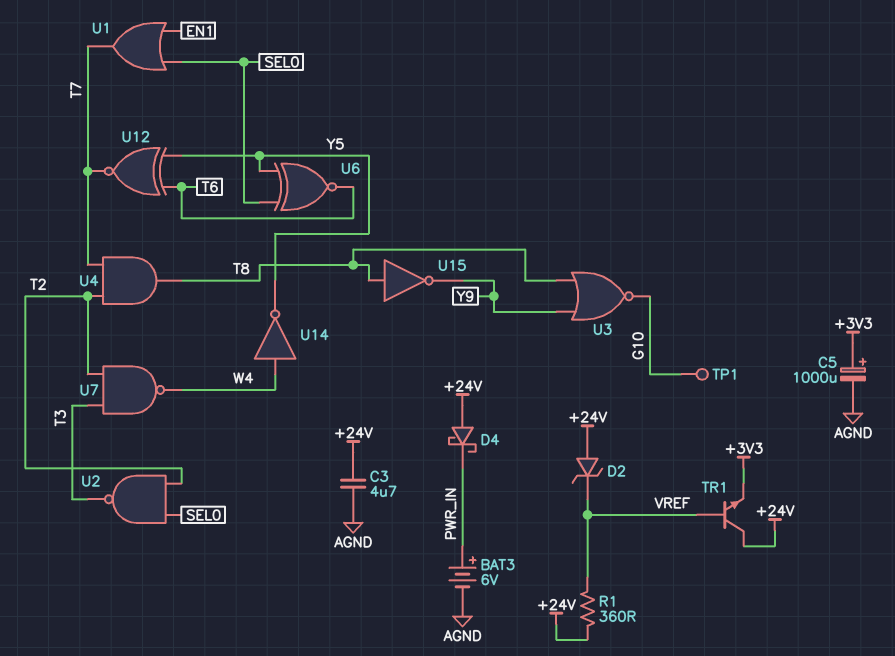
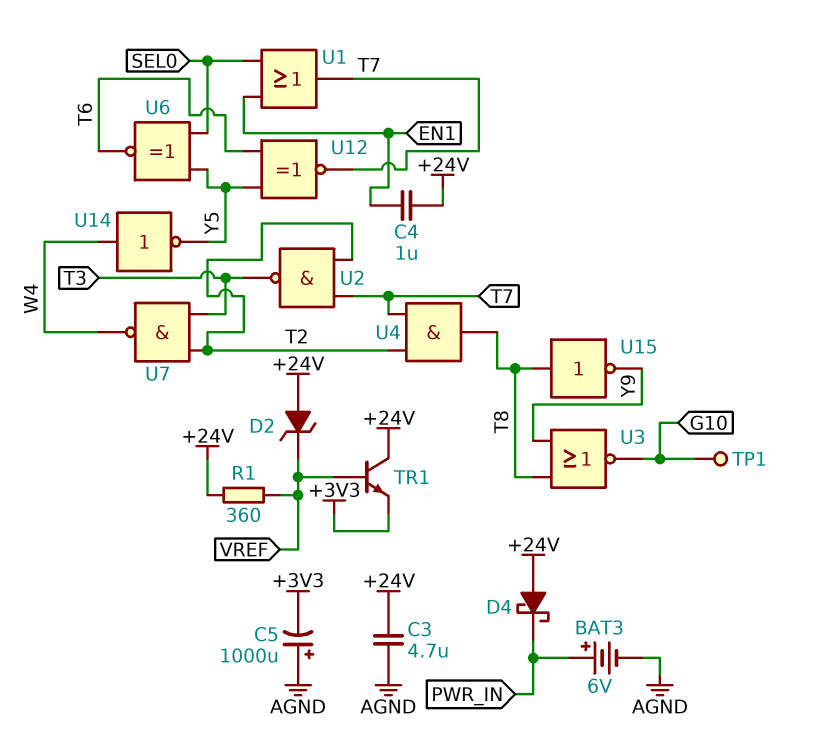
C4: none -> 1uF (+24V, EN1)
C5: 1000uF (plus +3V3, minus AGND) -> 1000uF (plus AGND, minus +3V3)
U2: NAND (in SEL0, in T2, out T3) -> NAND (in T2, in T7, out T3)

